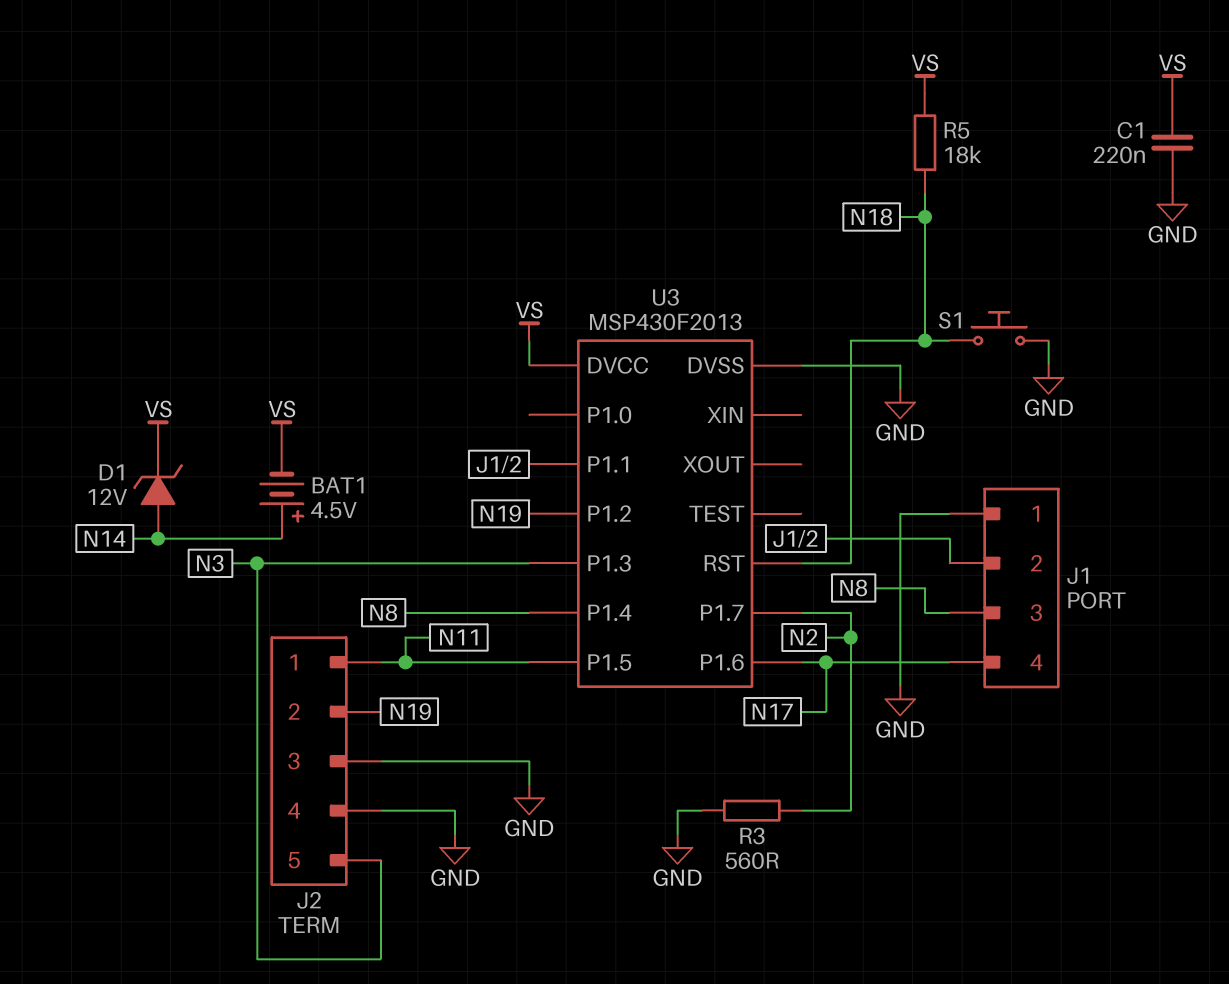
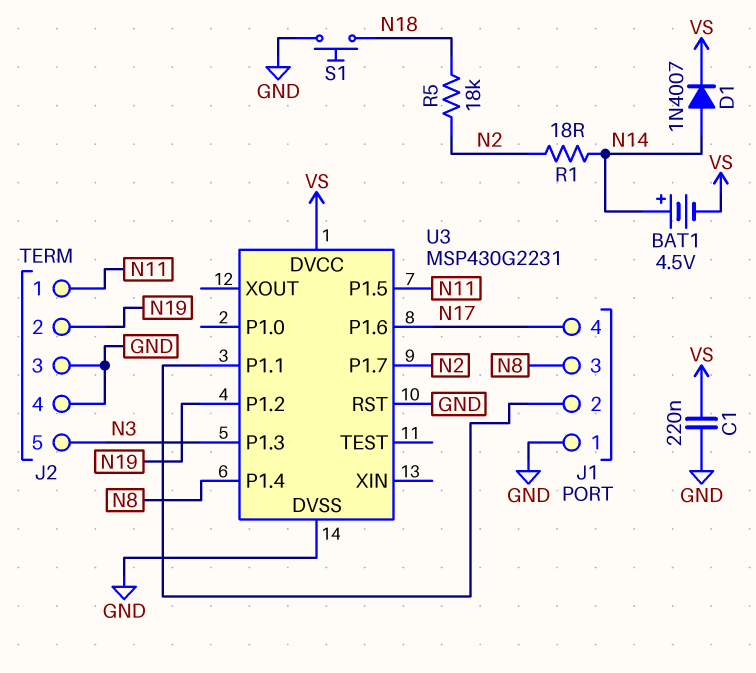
D1: zener 12V (A N14, K VS) -> diode 1N4007 (A N14, K VS)
R1: none -> 18 (N2, N14)
R3: 560 (GND, N2) -> none
R5: 18k (N18, VS) -> 18k (N2, N18)
U3: MSP430F2013 -> MSP430G2231
U3 pin RST: N18 -> GND

